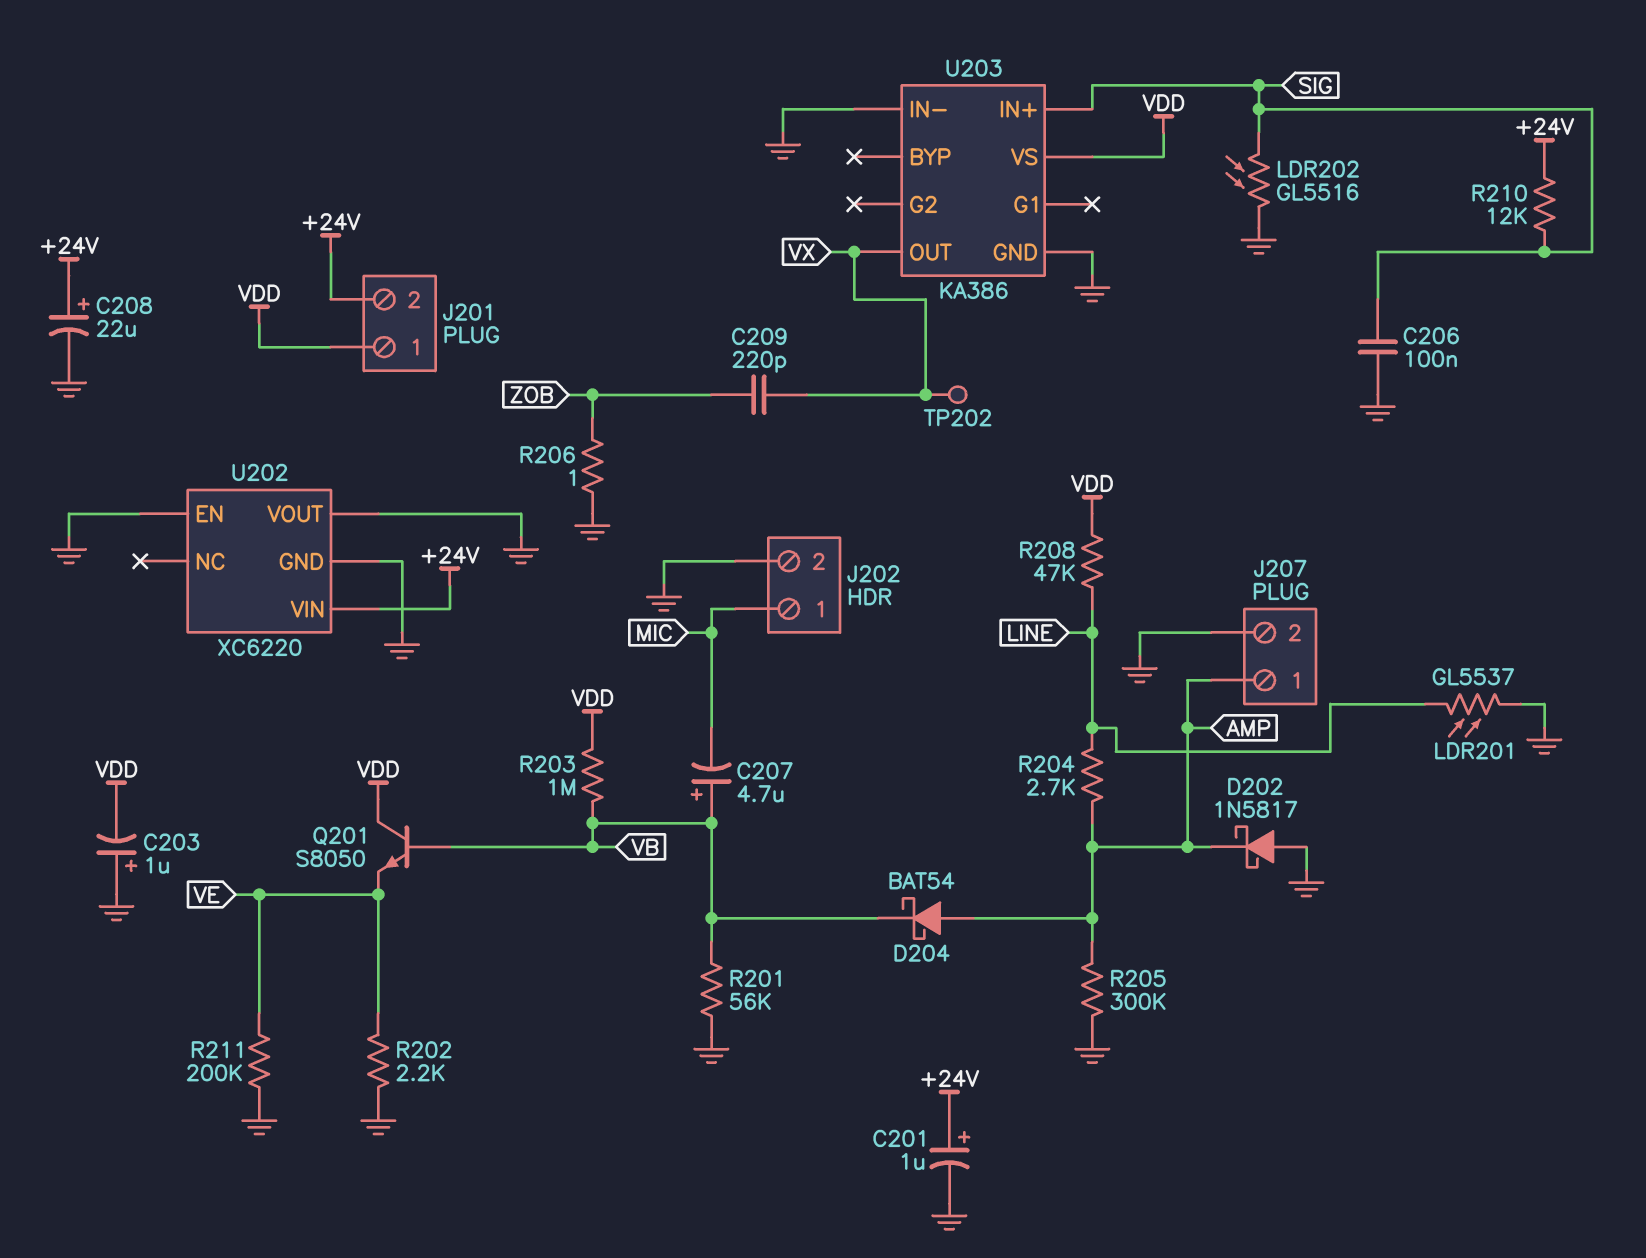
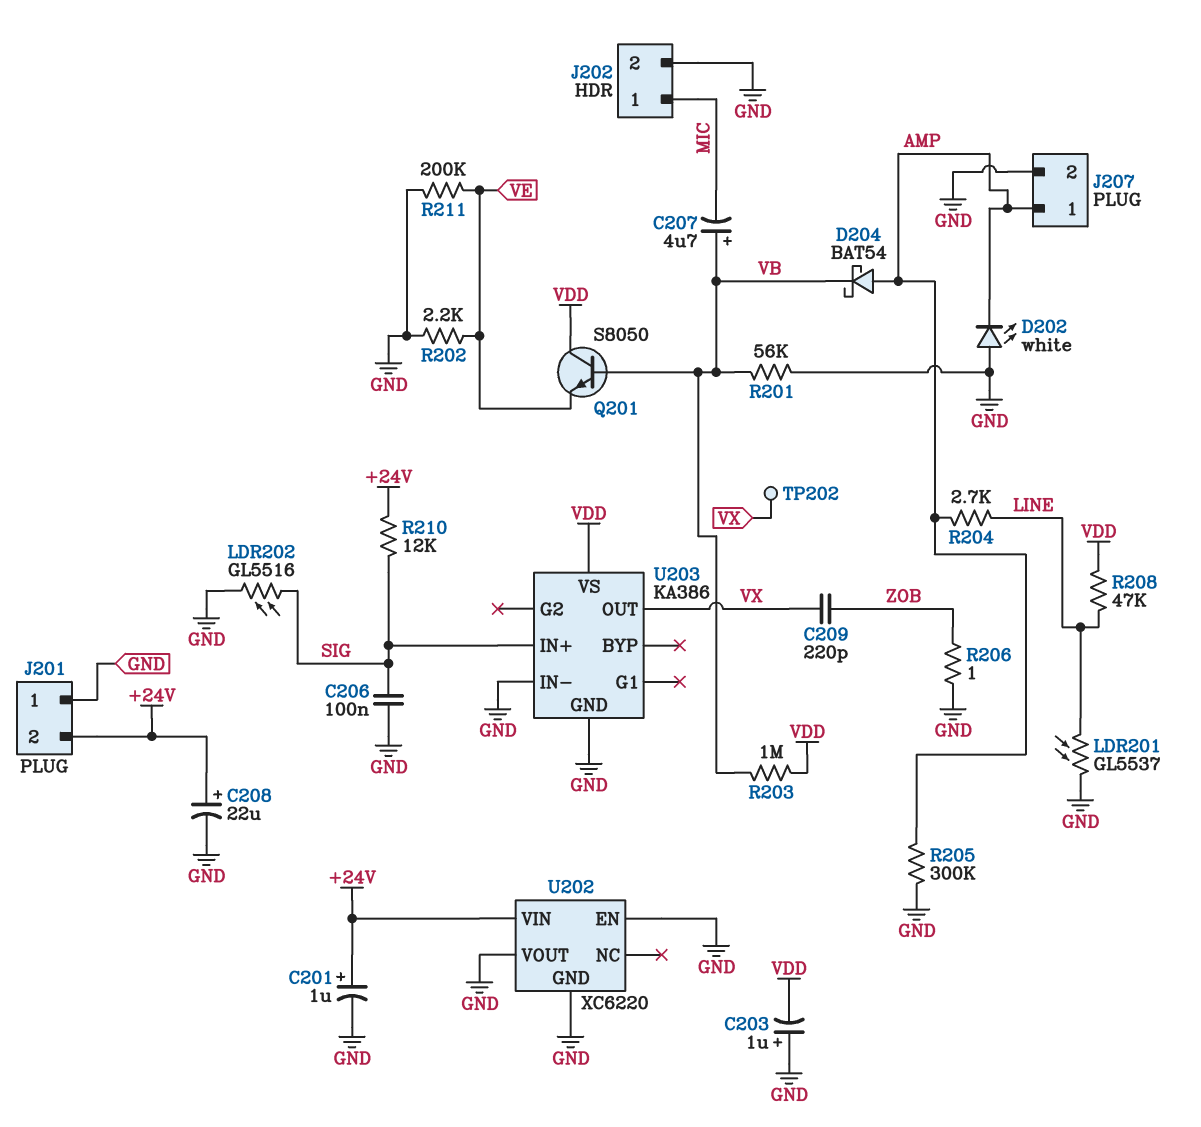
D202: schottky 1N5817 (A GND, K AMP) -> LED white (A GND, K AMP)
J201 pin 1: VDD -> GND

